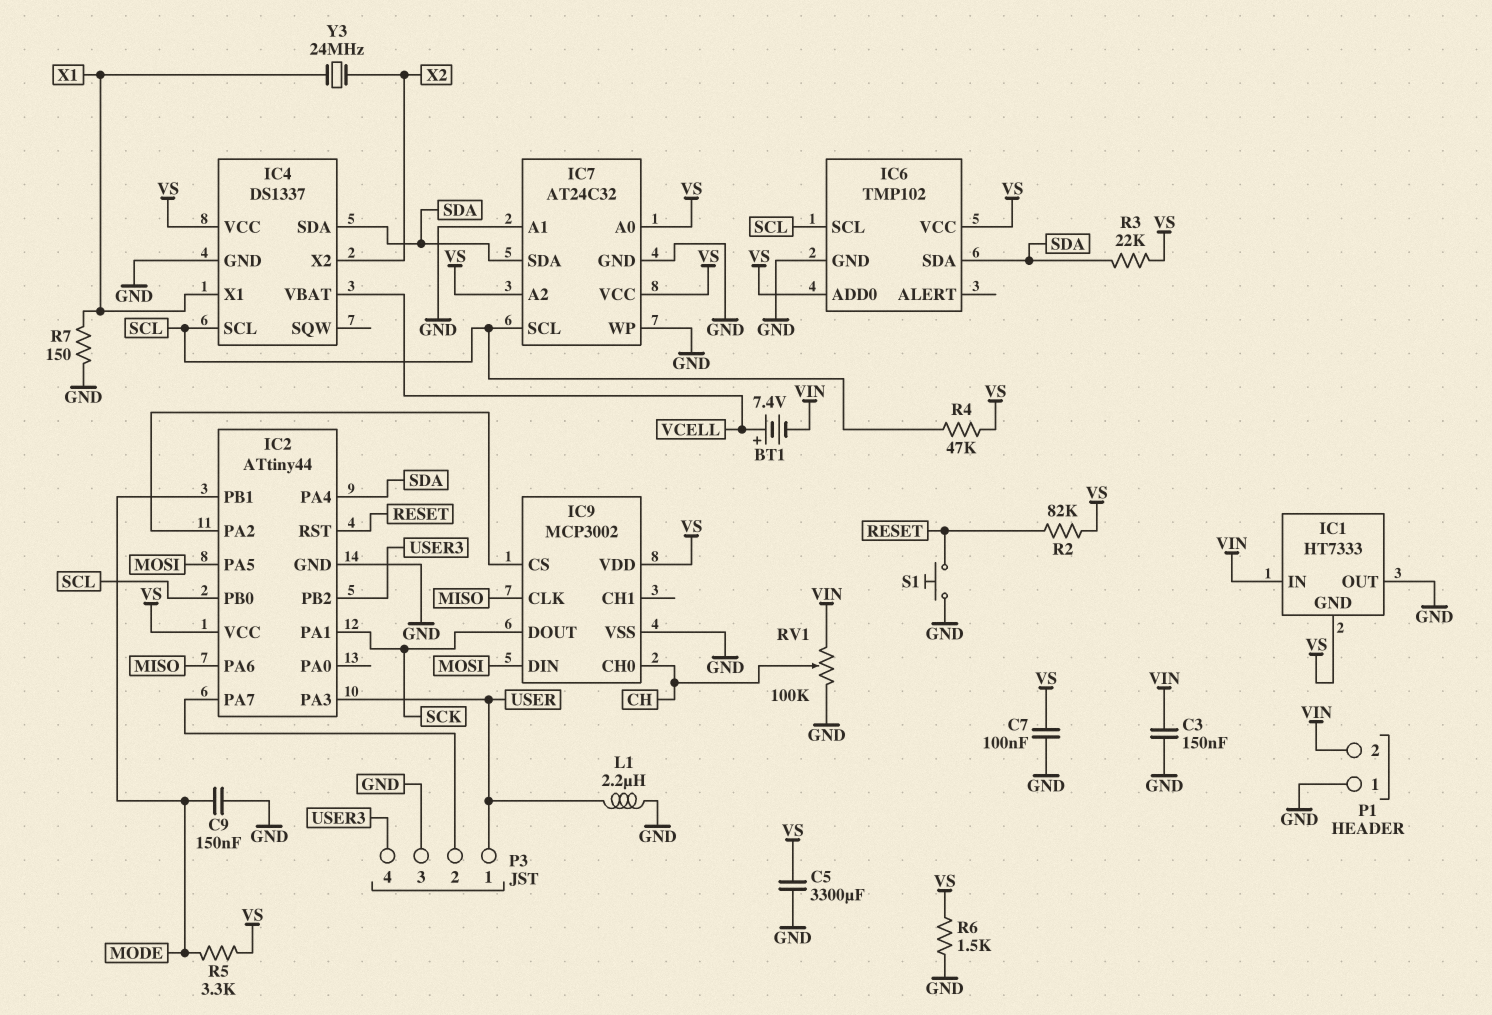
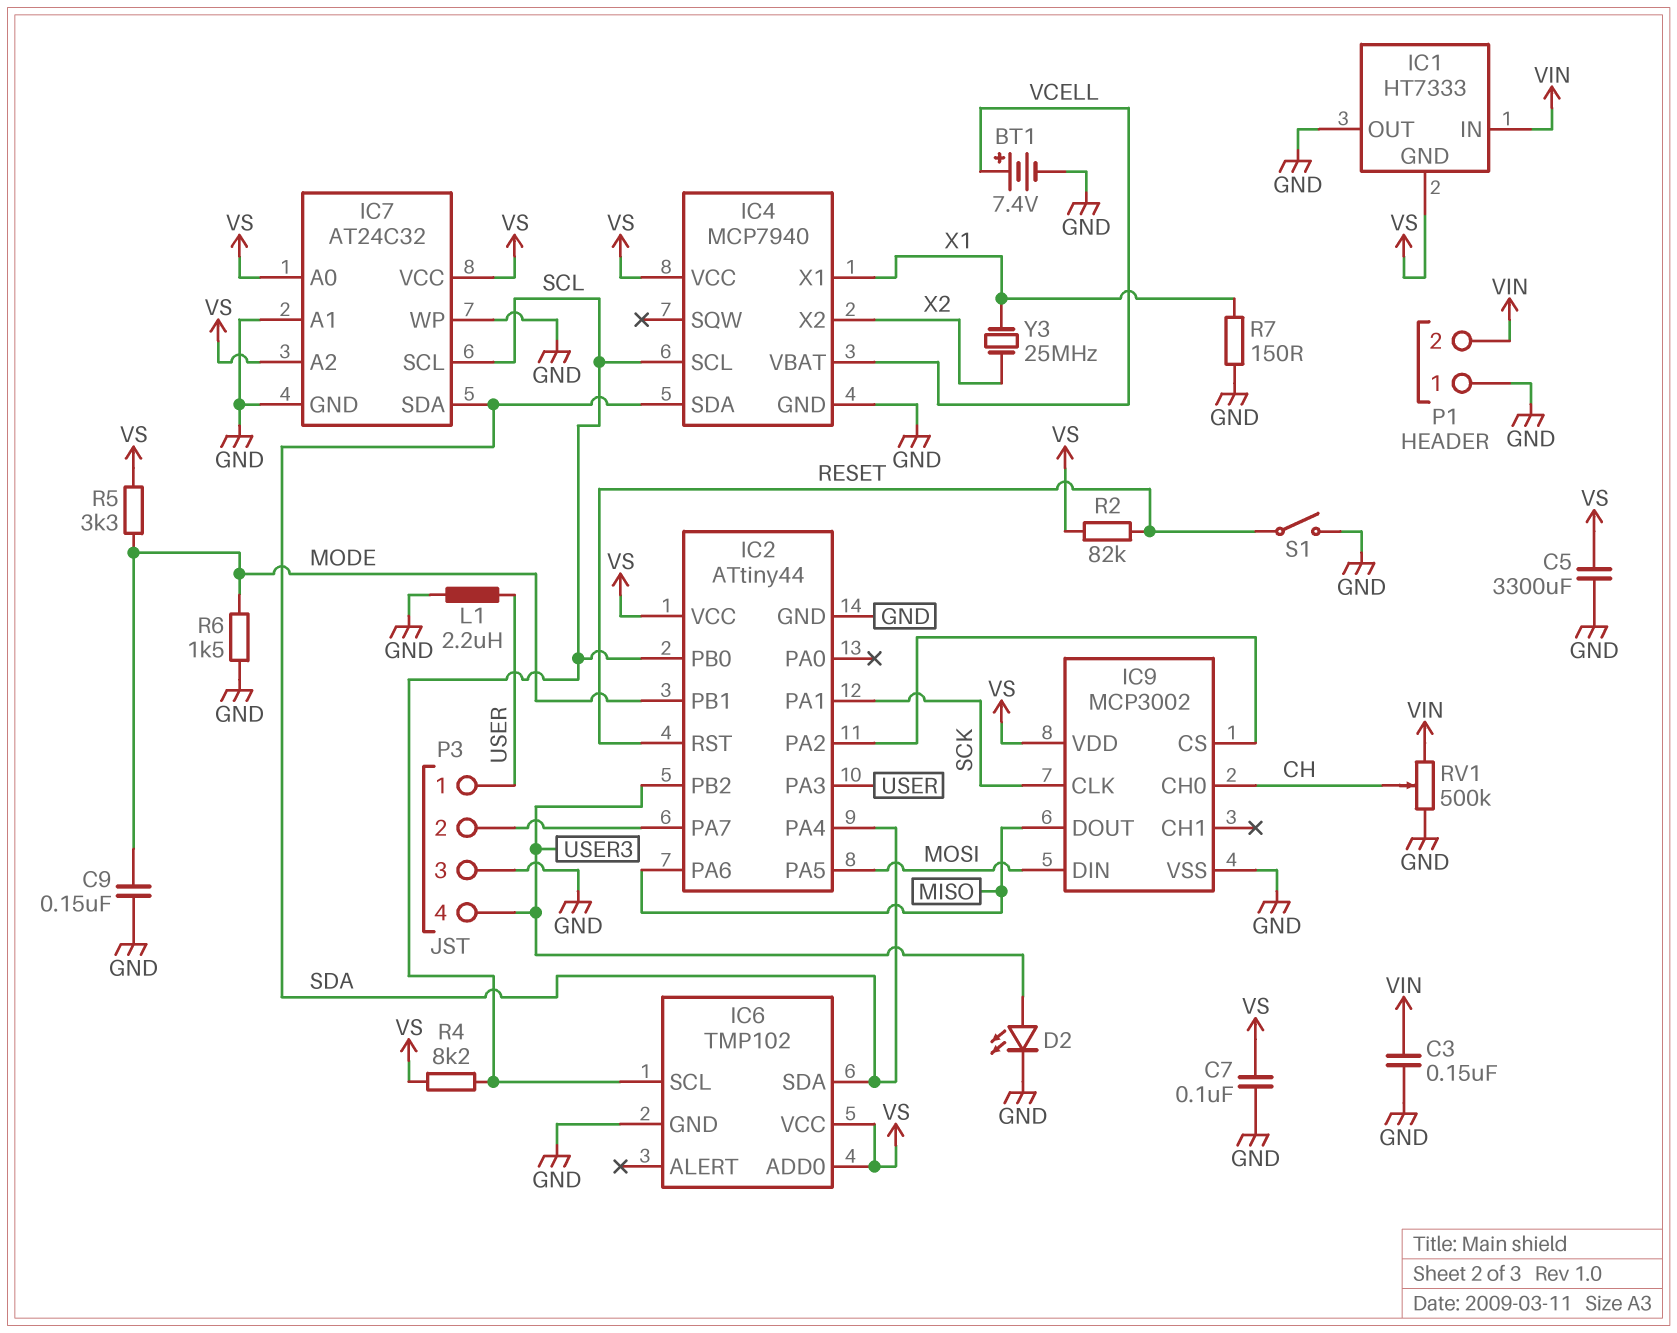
BT1: 7.4V (plus VCELL, minus VIN) -> 7.4V (plus VCELL, minus GND)
D2: none -> LED (A USER3, K GND)
IC4: DS1337 -> MCP7940
IC9 pin CLK: MISO -> SCK
IC9 pin DOUT: SCK -> MISO
R3: 22k (SDA, VS) -> none
R4: 47k (SCL, VS) -> 8.2k (SCL, VS)
R6: 1.5k (GND, VS) -> 1.5k (GND, MODE)
RV1: 100k (GND, VIN, wiper CH) -> 500k (GND, VIN, wiper CH)
S1: button (GND, RESET) -> switch (GND, RESET)
Y3: 24MHz (X1, X2) -> 25MHz (X1, X2)

